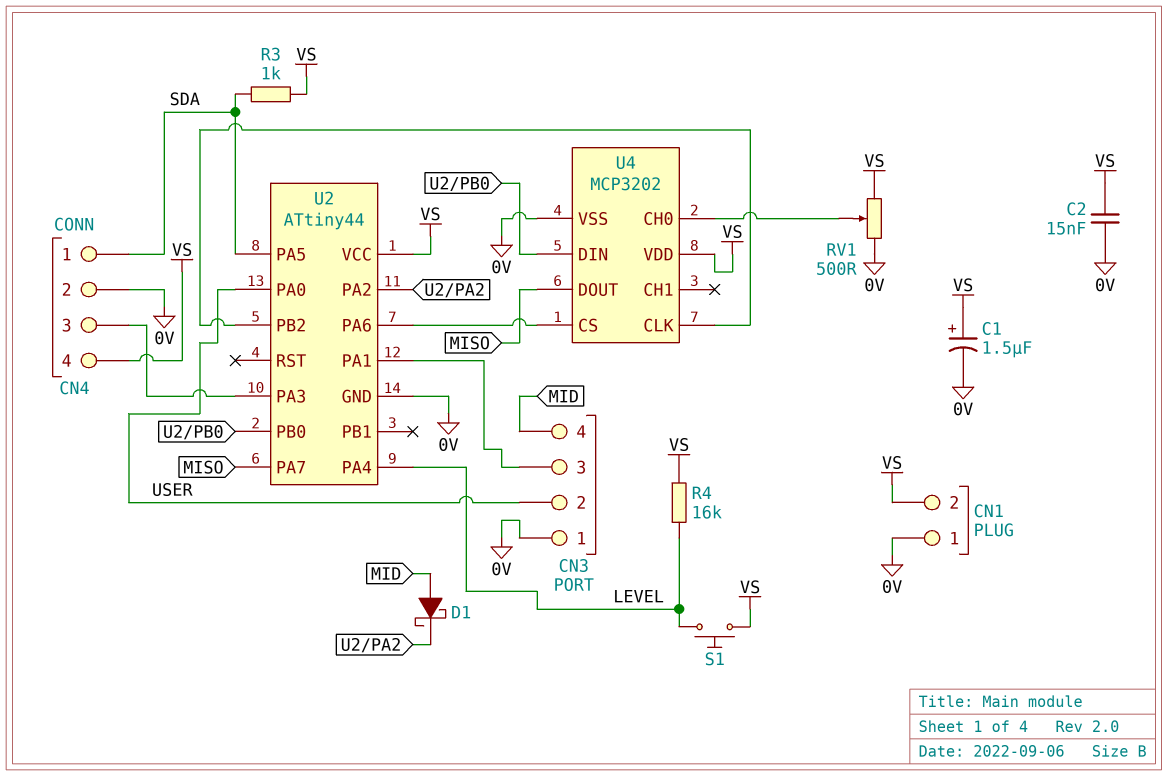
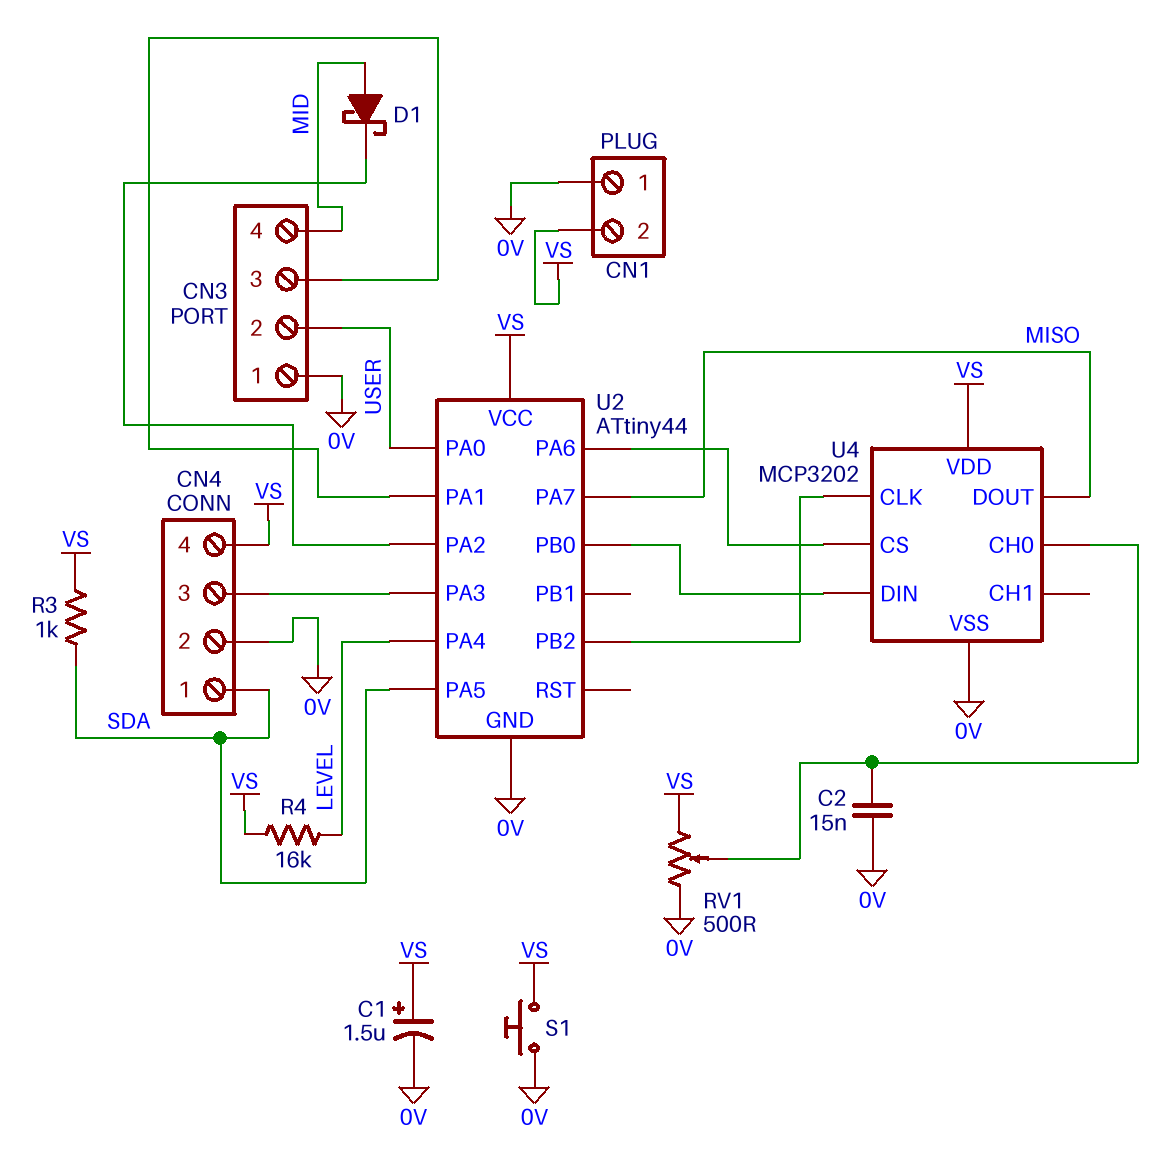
C2: 15nF (0V, VS) -> 15nF (0V, U4/CH0)
S1: button (LEVEL, VS) -> button (0V, VS)

